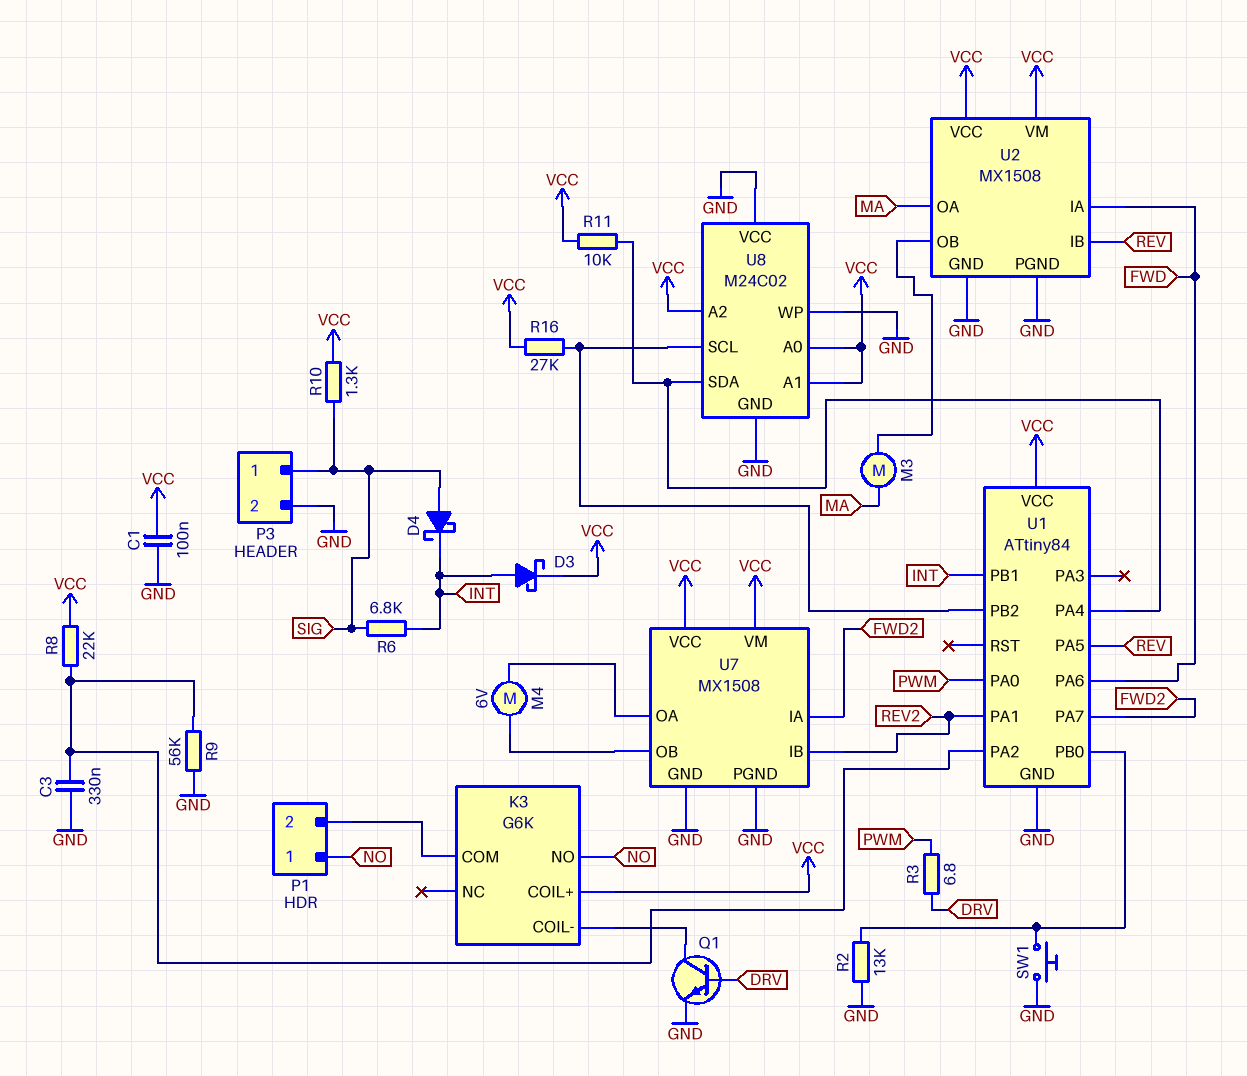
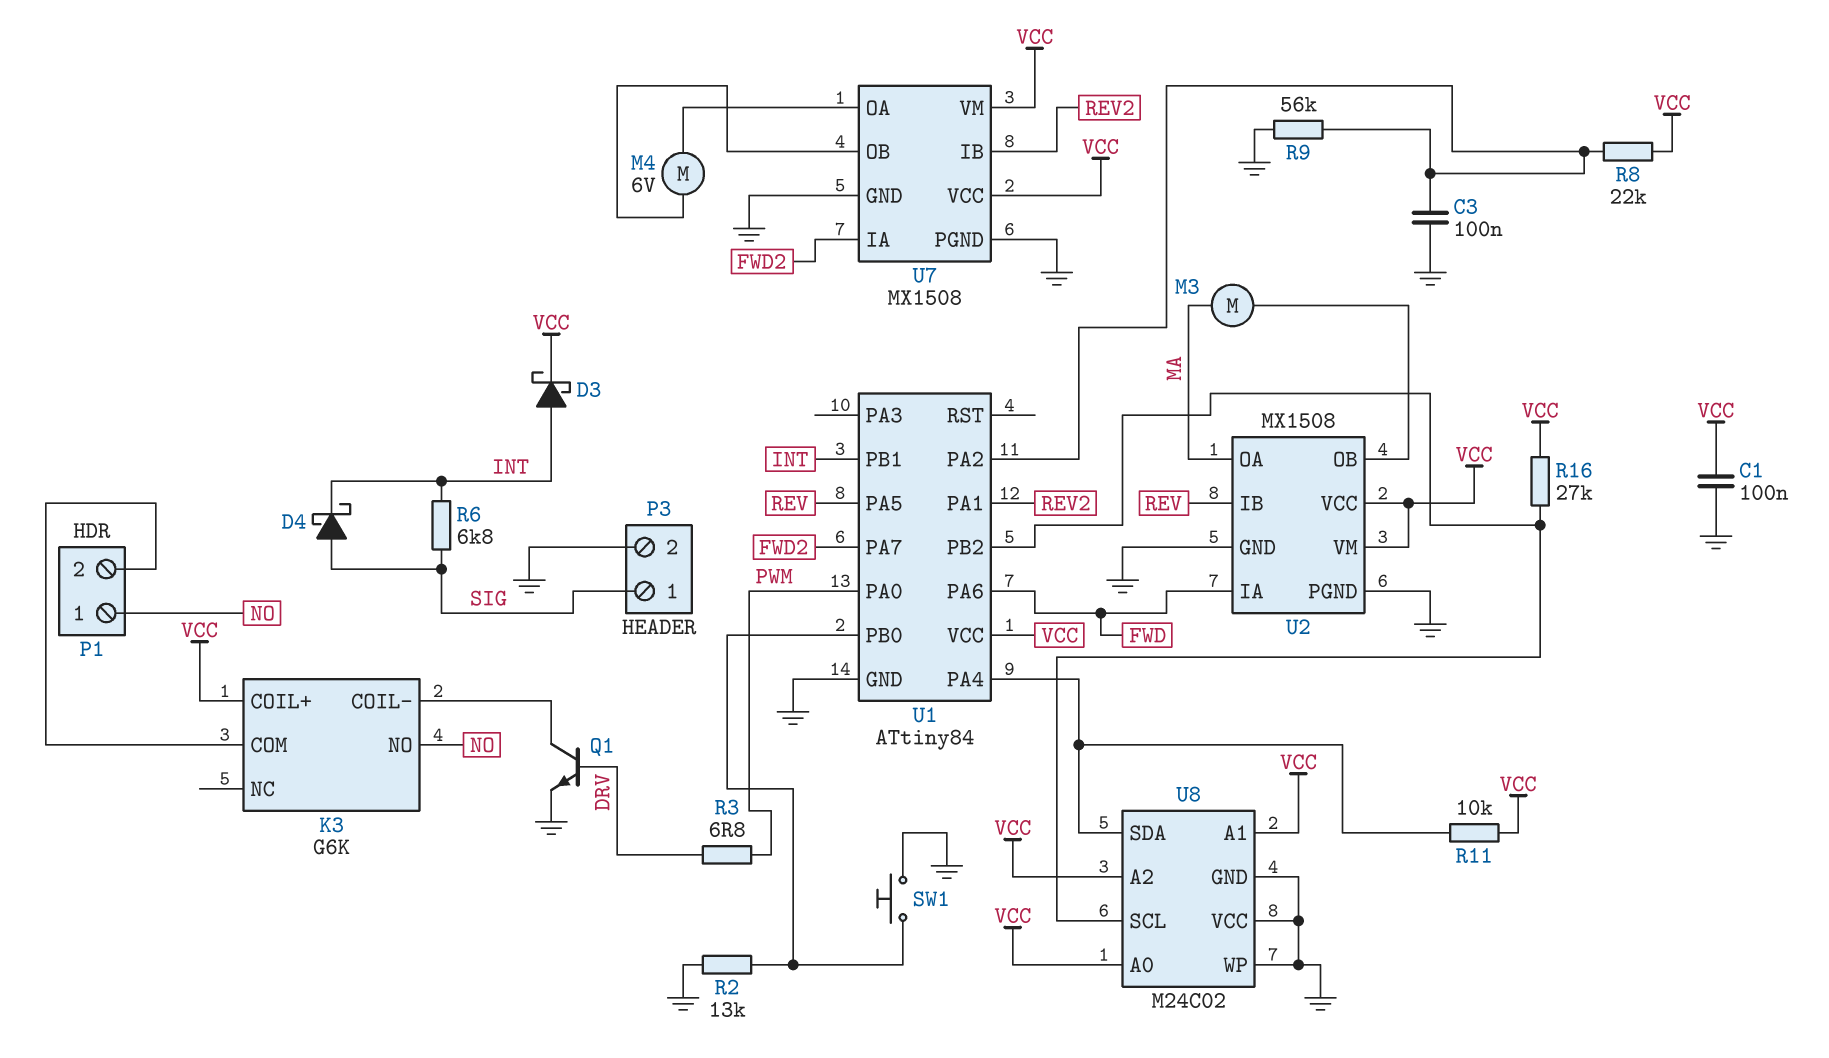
C3: 330nF (GND, U1/PA2) -> 100nF (GND, U1/PA2)
R10: 1.3k (SIG, VCC) -> none

